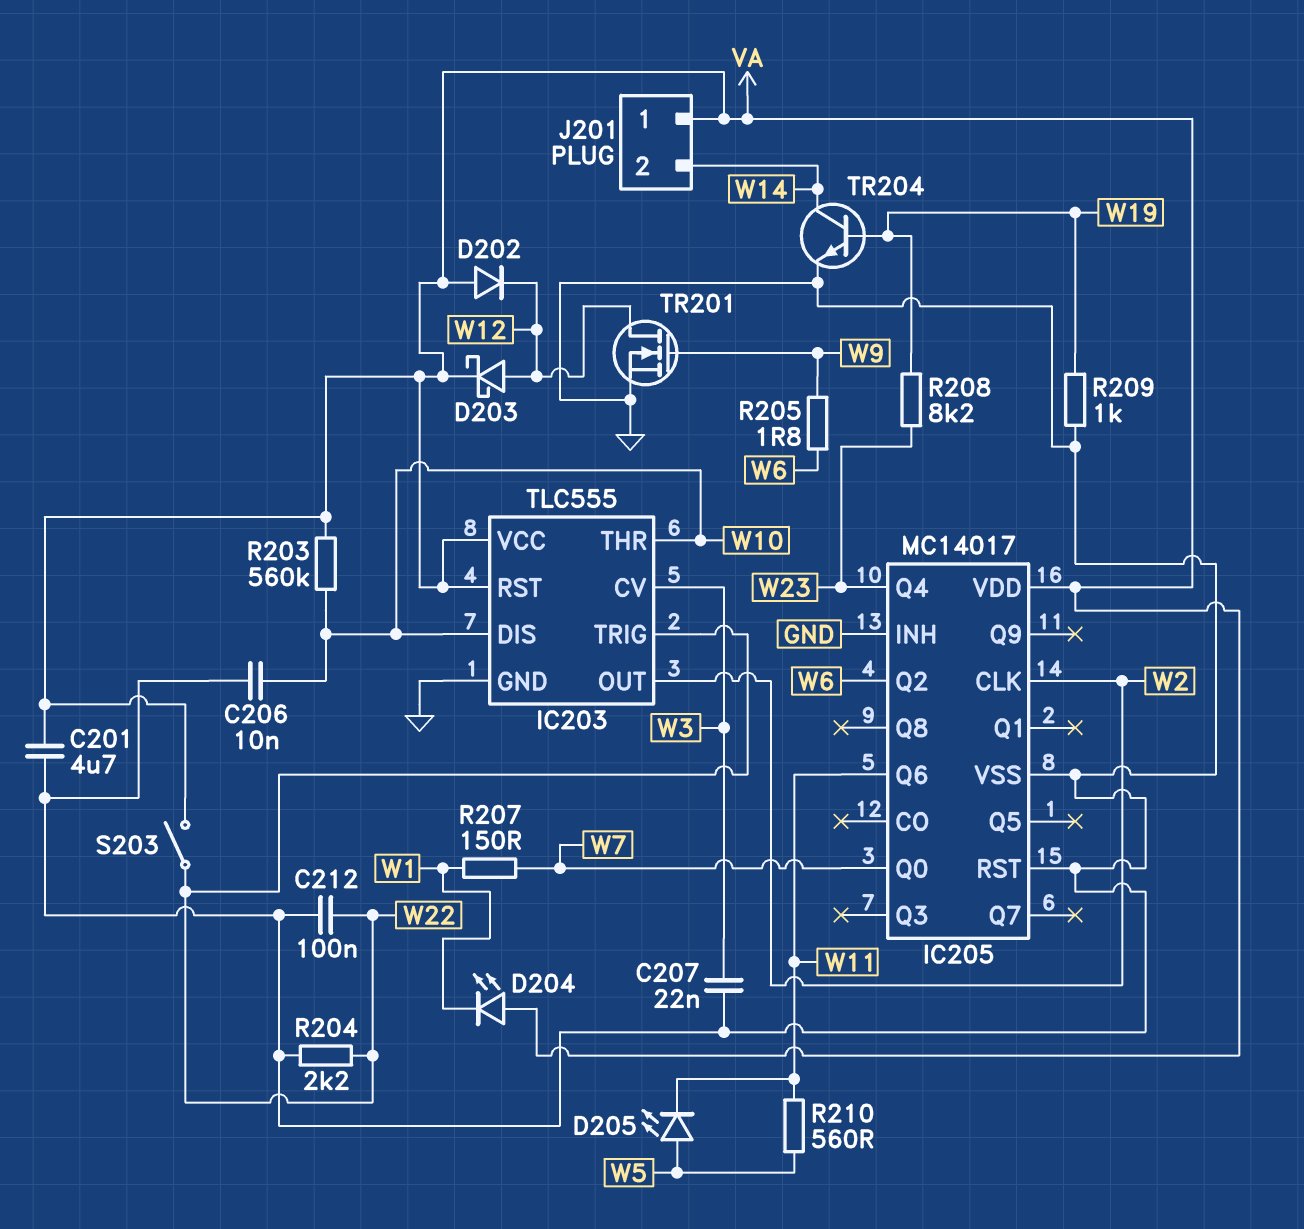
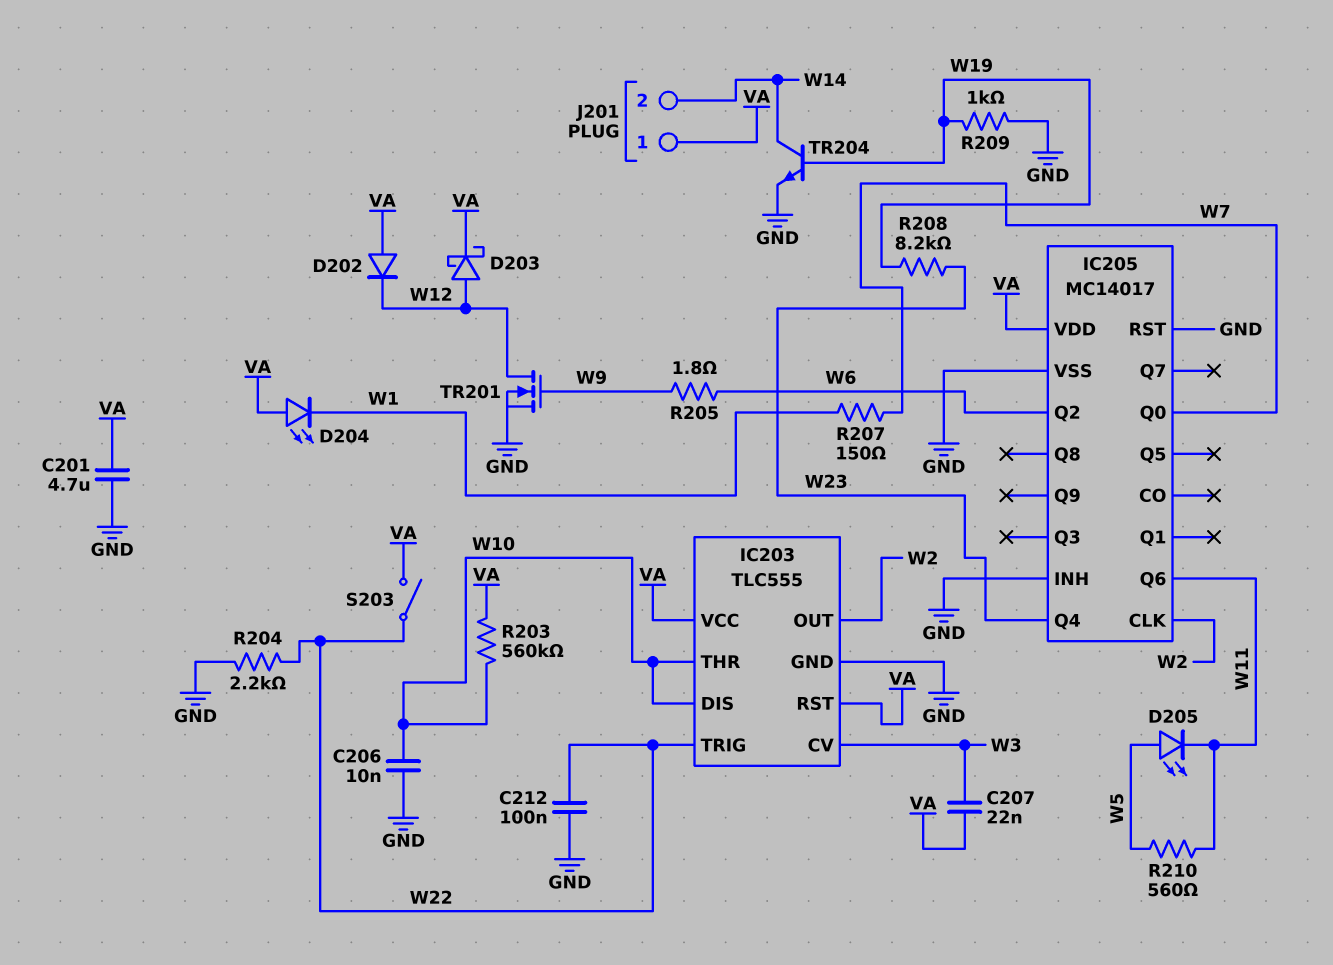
C207: 22nF (GND, W3) -> 22nF (VA, W3)

